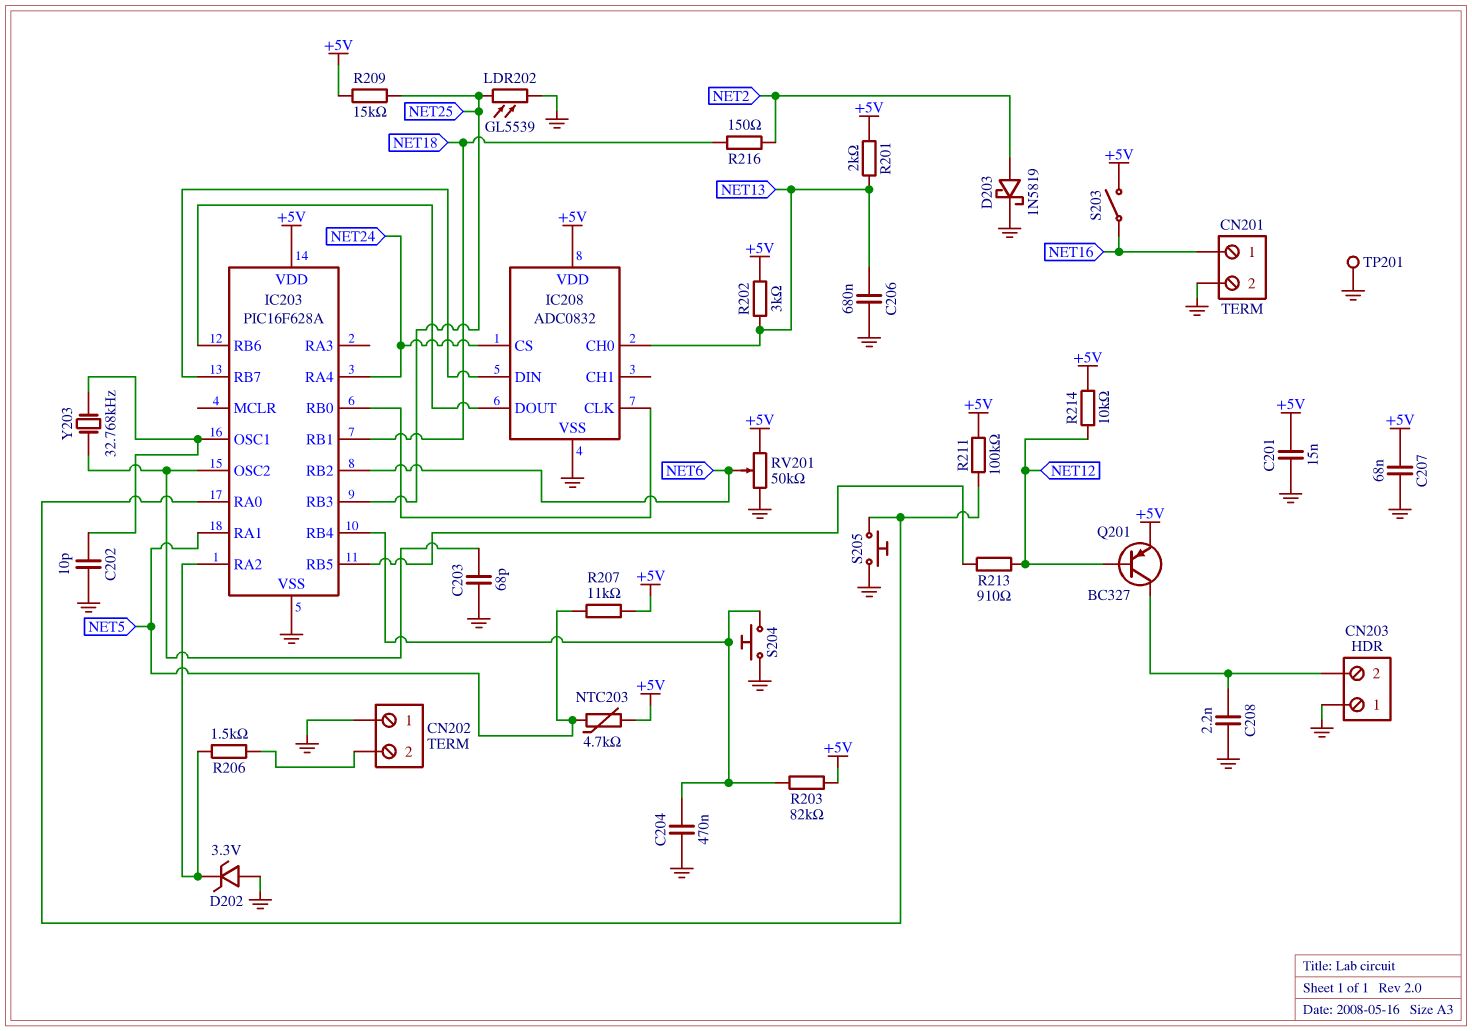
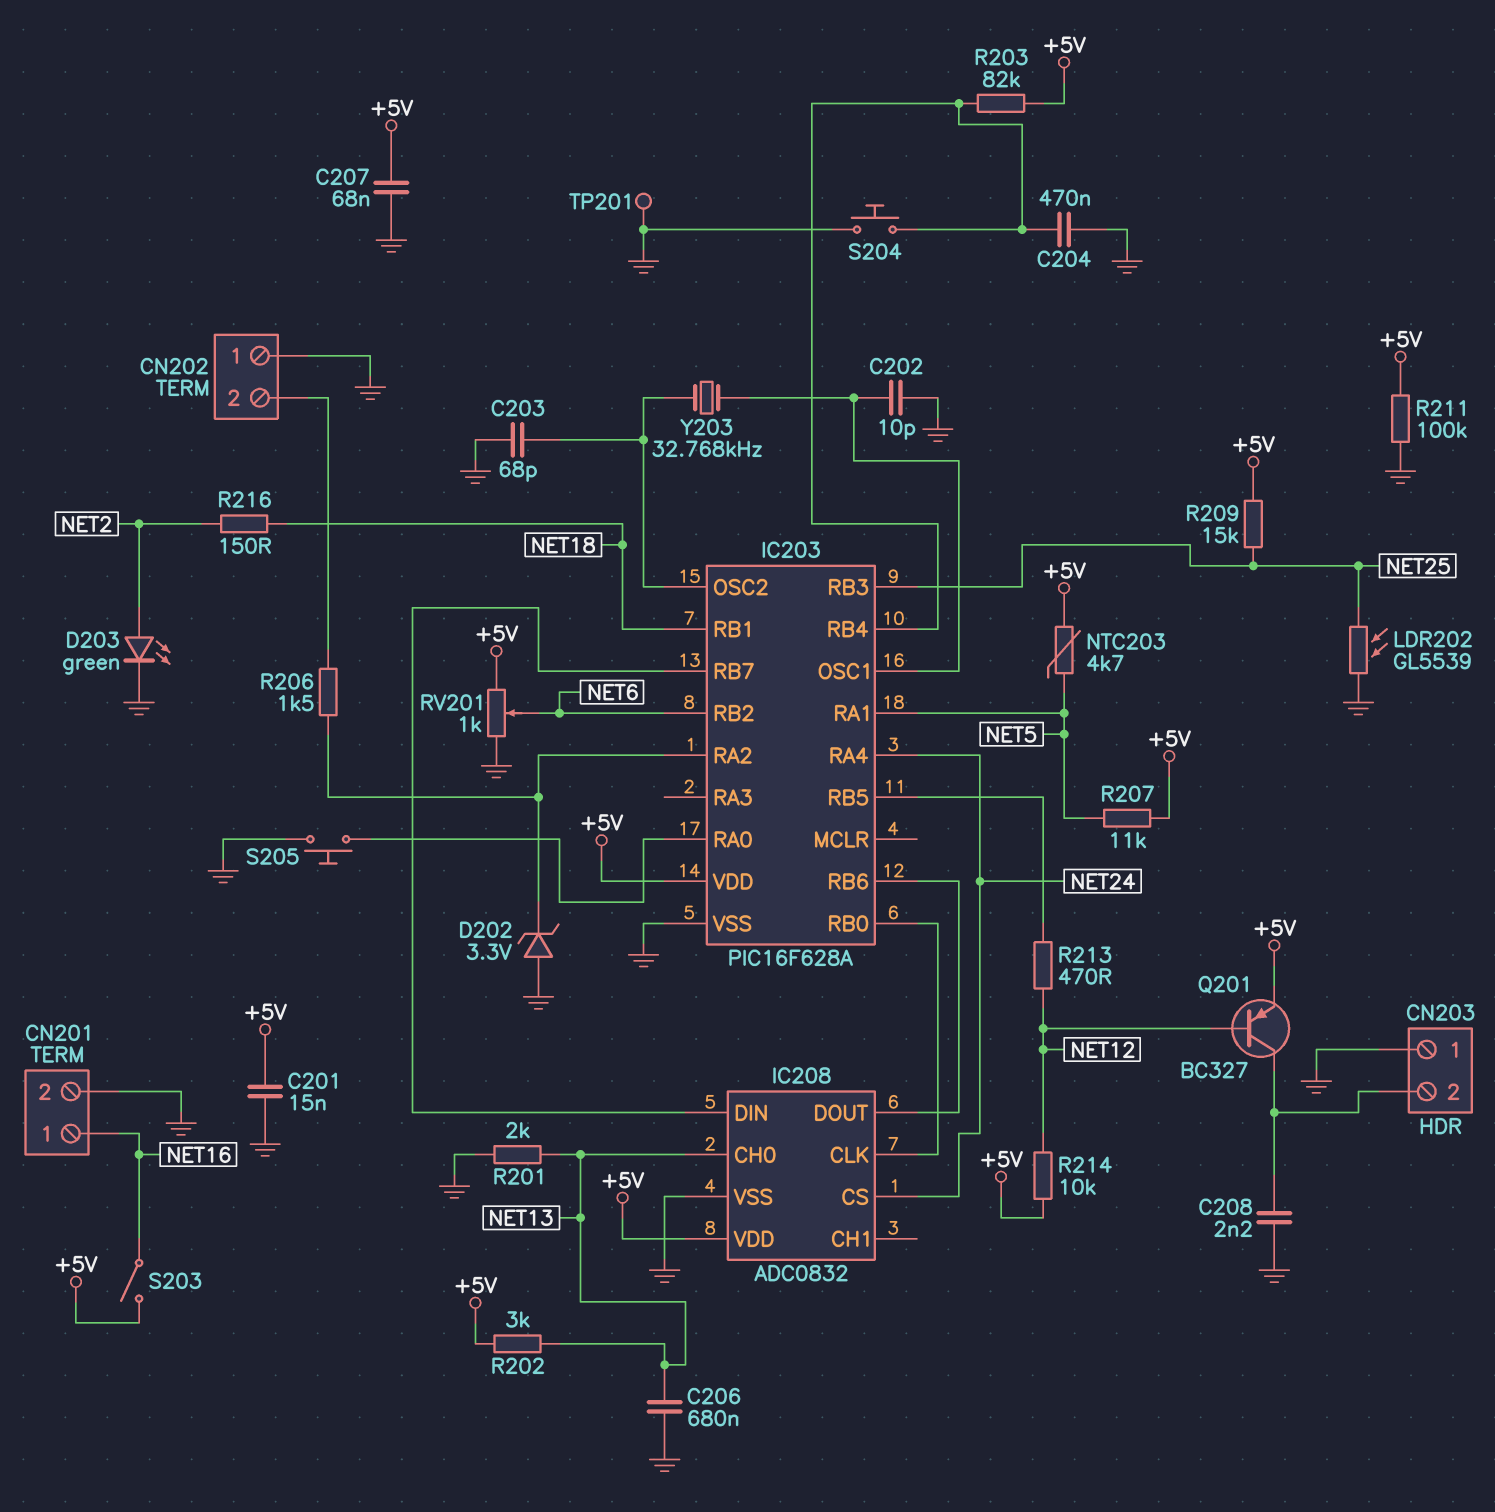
D203: schottky 1N5819 (A NET2, K GND) -> LED green (A NET2, K GND)
R201: 2k (+5V, NET13) -> 2k (GND, NET13)
R211: 100k (+5V, IC203/RA0) -> 100k (+5V, GND)
R213: 910 (IC203/RB5, NET12) -> 470 (IC203/RB5, NET12)
RV201: 50k (+5V, GND, wiper NET6) -> 1k (+5V, GND, wiper NET6)

